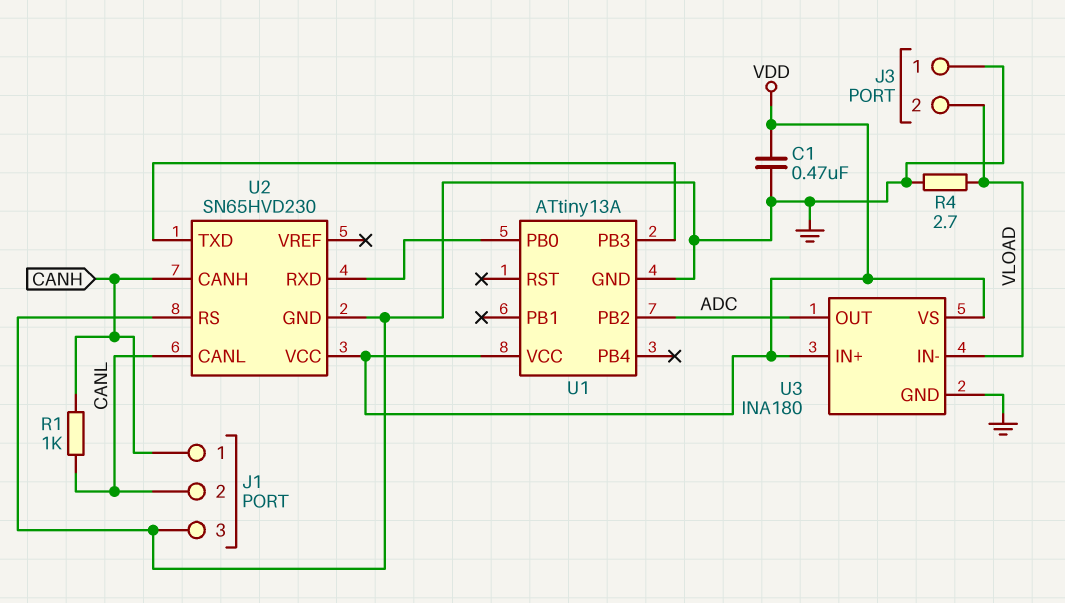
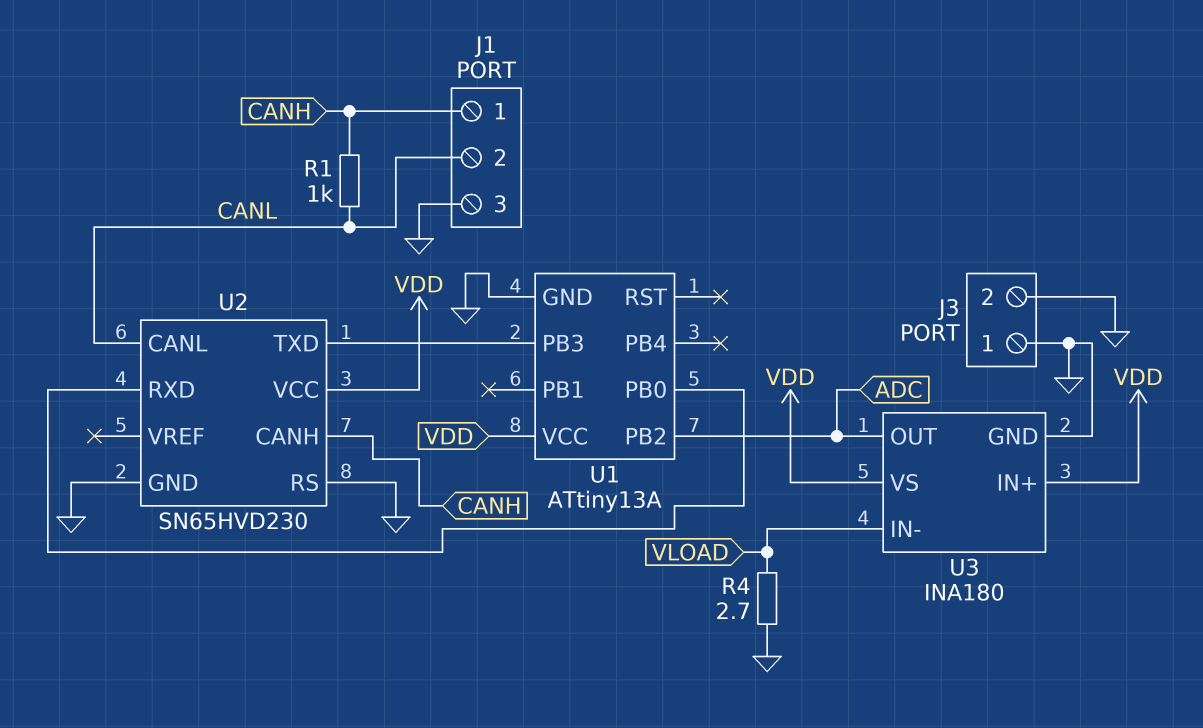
C1: 470nF (GND, VDD) -> none
J3 pin 2: VLOAD -> GND

